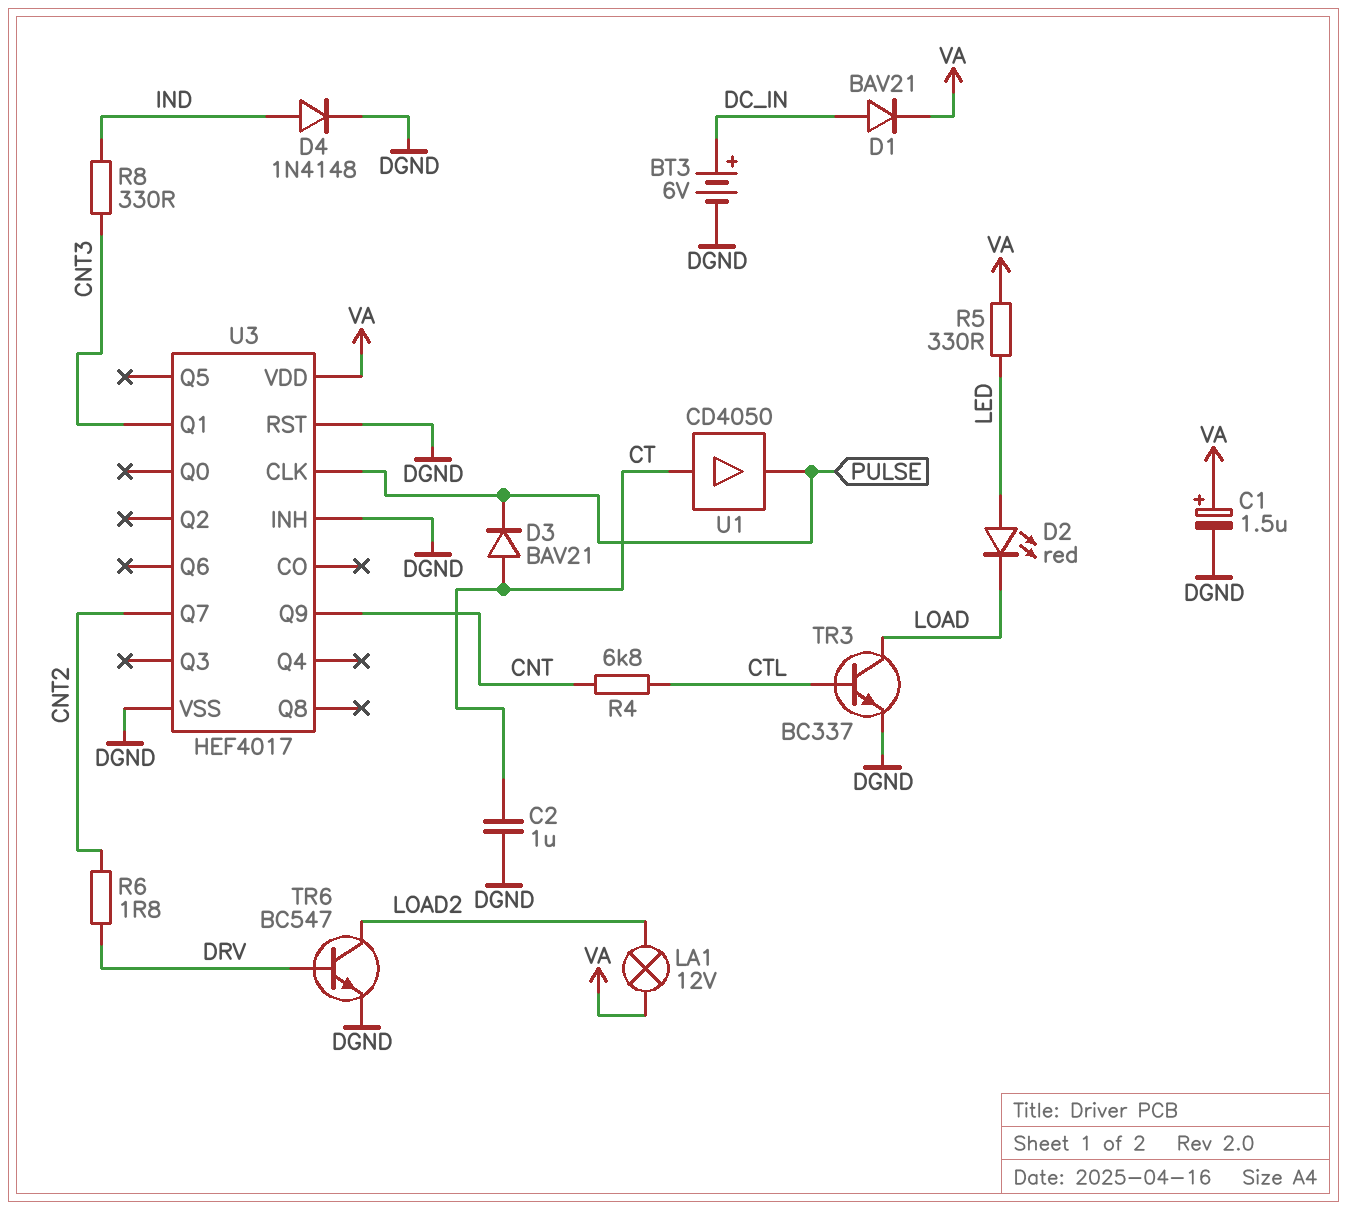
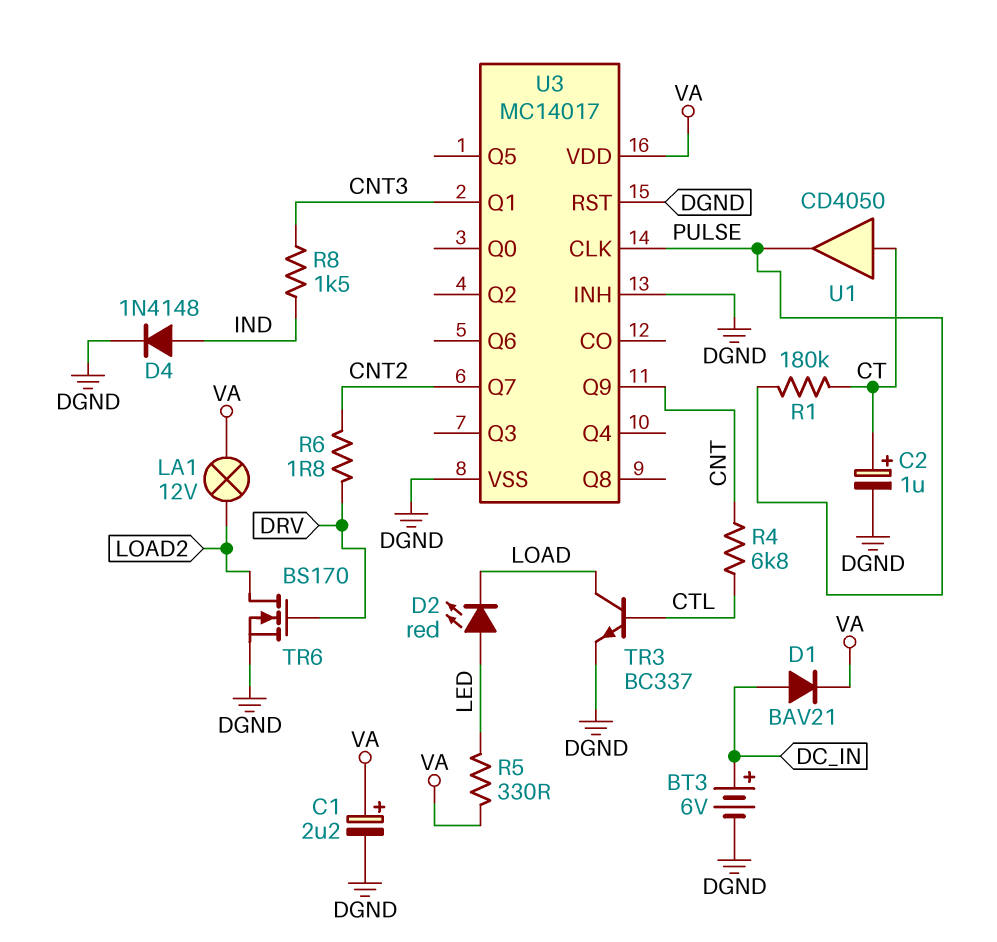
C1: 1.5uF (plus VA, minus DGND) -> 2.2uF (plus VA, minus DGND)
C2: 1uF (CT, DGND) -> 1uF (plus CT, minus DGND)
D3: diode BAV21 (A CT, K PULSE) -> none
R1: none -> 180k (CT, PULSE)
R8: 330 (CNT3, IND) -> 1.5k (CNT3, IND)
TR6: NPN BC547 (B DRV, C LOAD2, E DGND) -> NMOS BS170 (G DRV, D LOAD2, S DGND)
U3: HEF4017 -> MC14017

